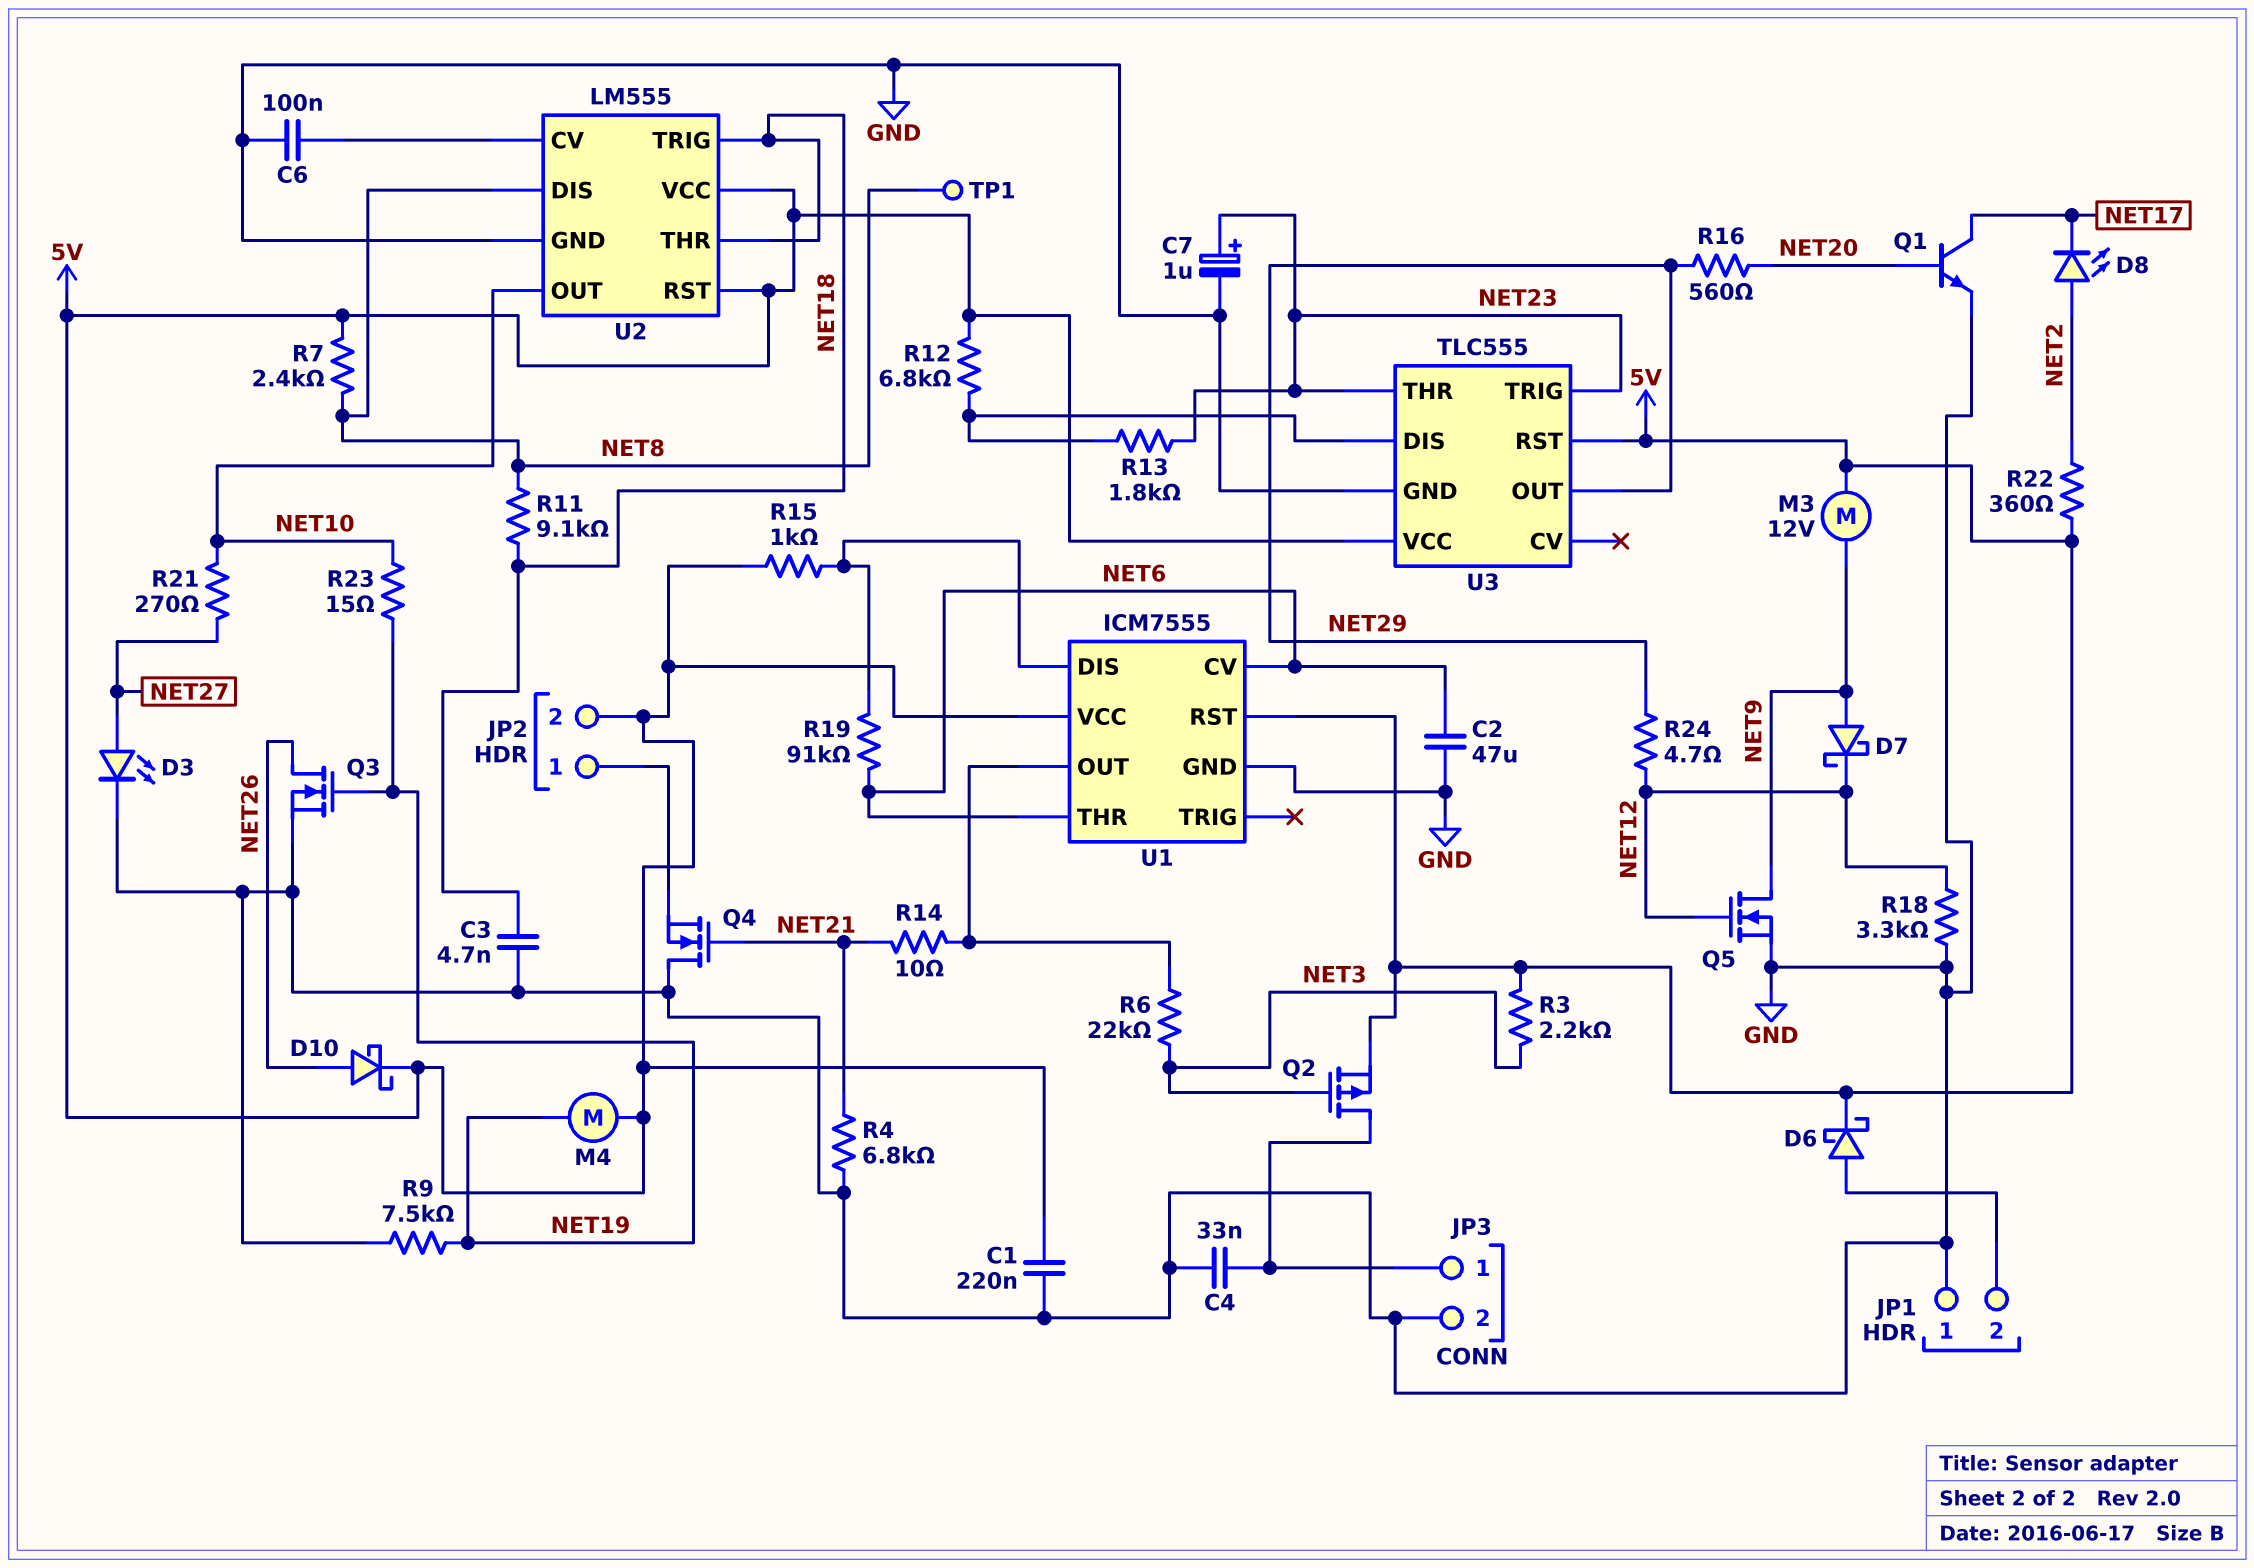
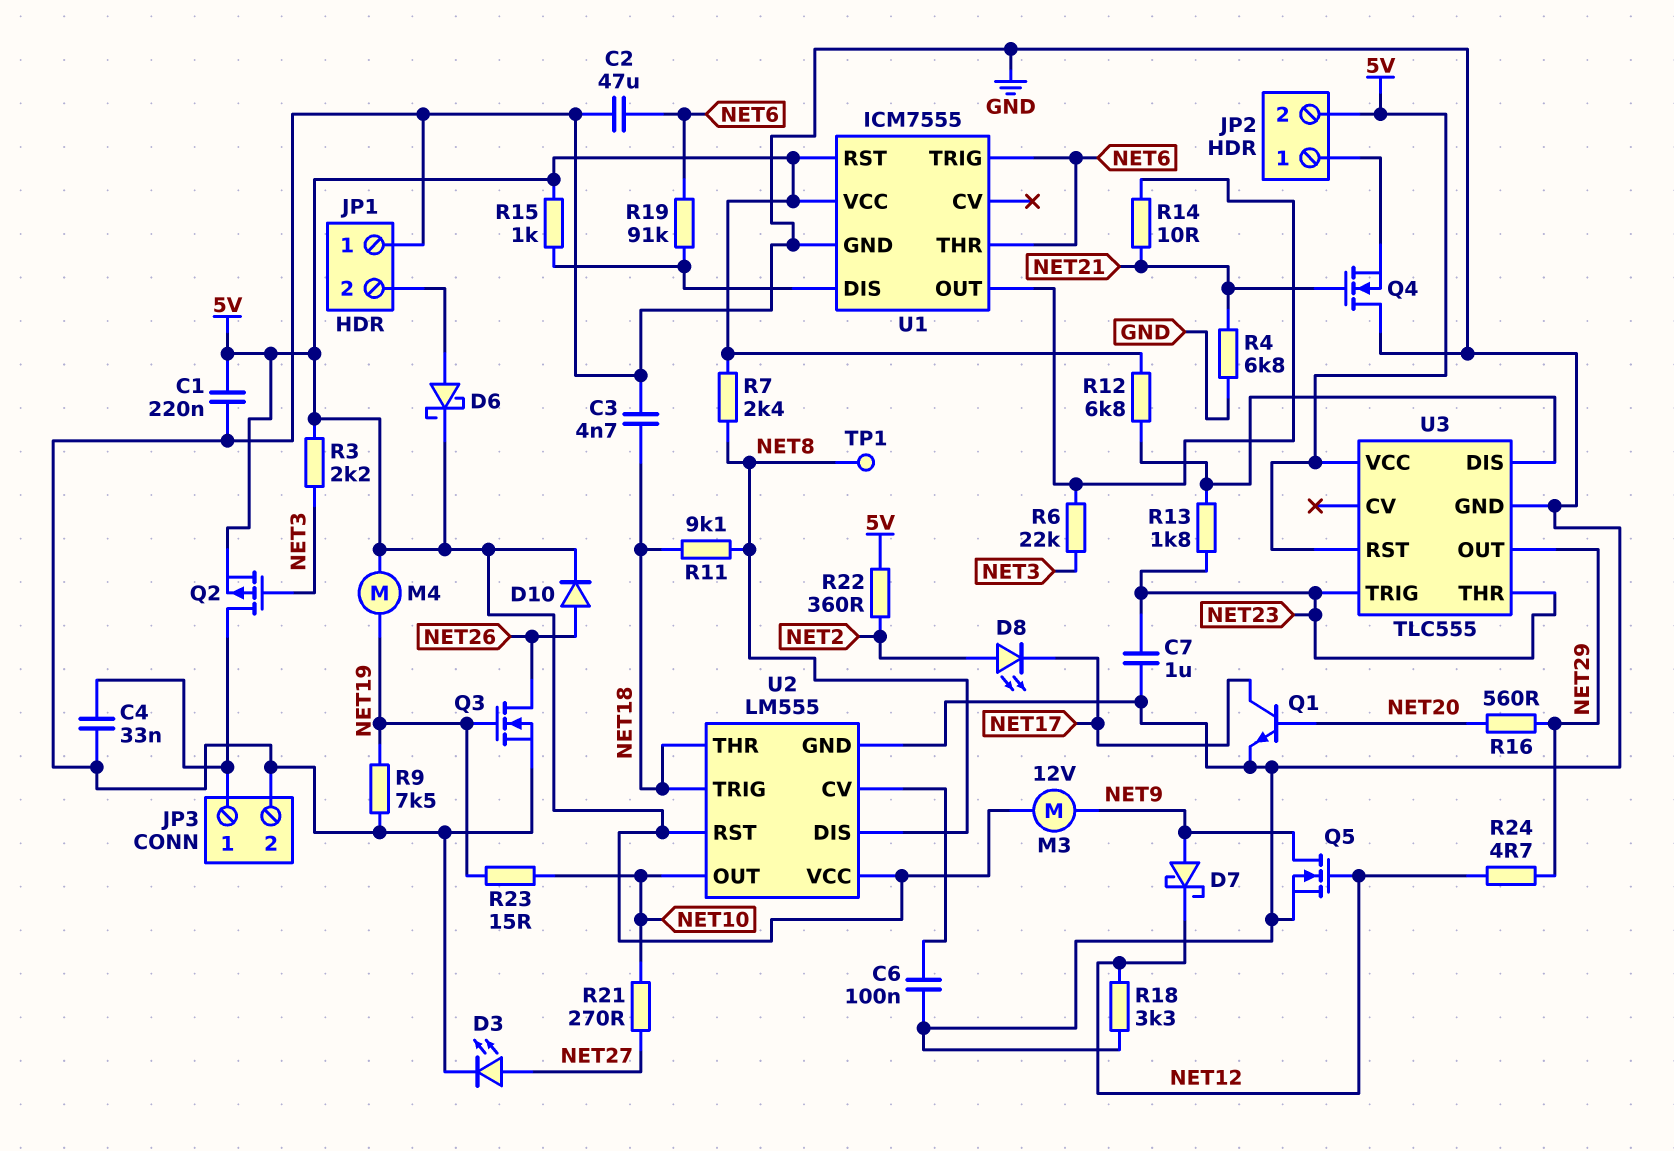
C7: 1uF (plus NET23, minus GND) -> 1uF (GND, NET23)
D10: schottky (A NET26, K 5V) -> diode (A NET26, K 5V)
U1 pin CV: NET6 -> none
U1 pin TRIG: none -> NET6

